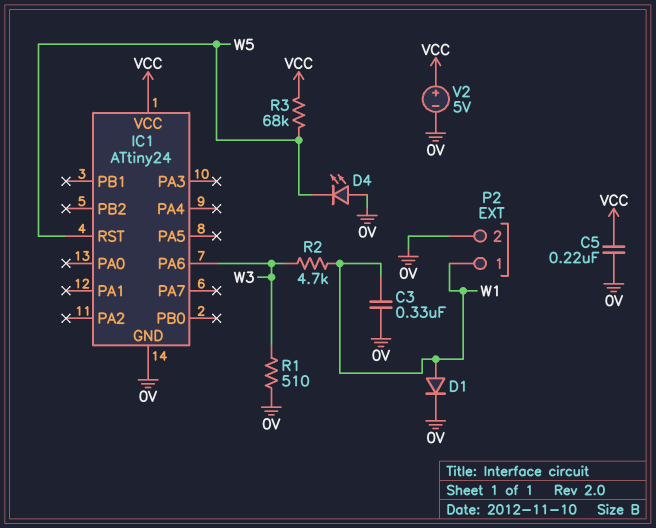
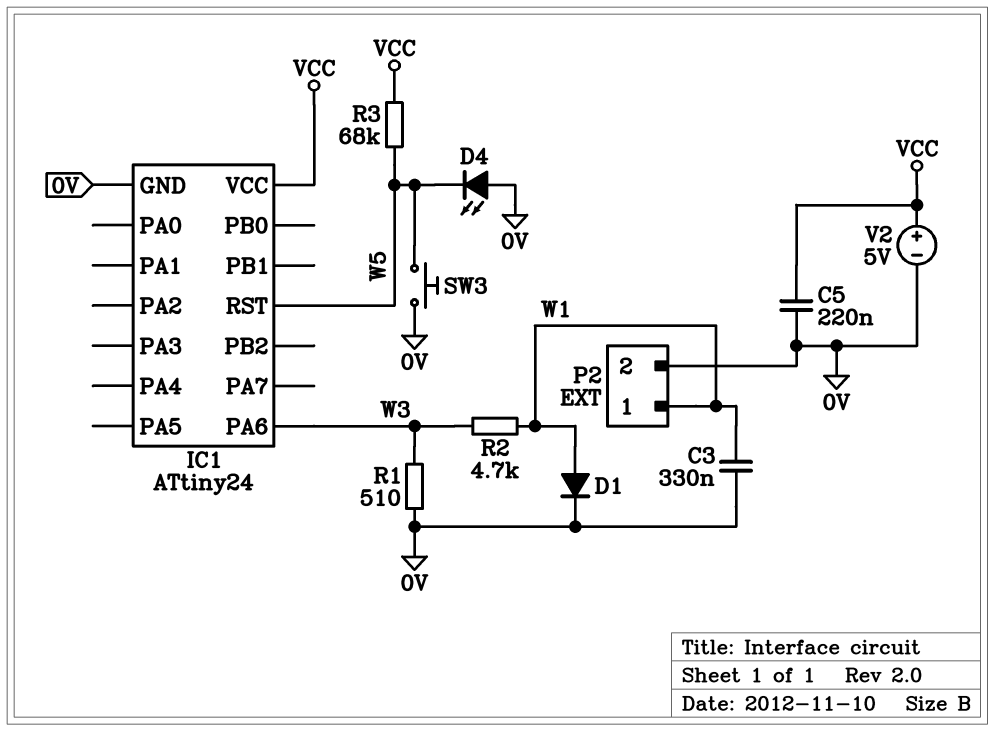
SW3: none -> button (0V, W5)

